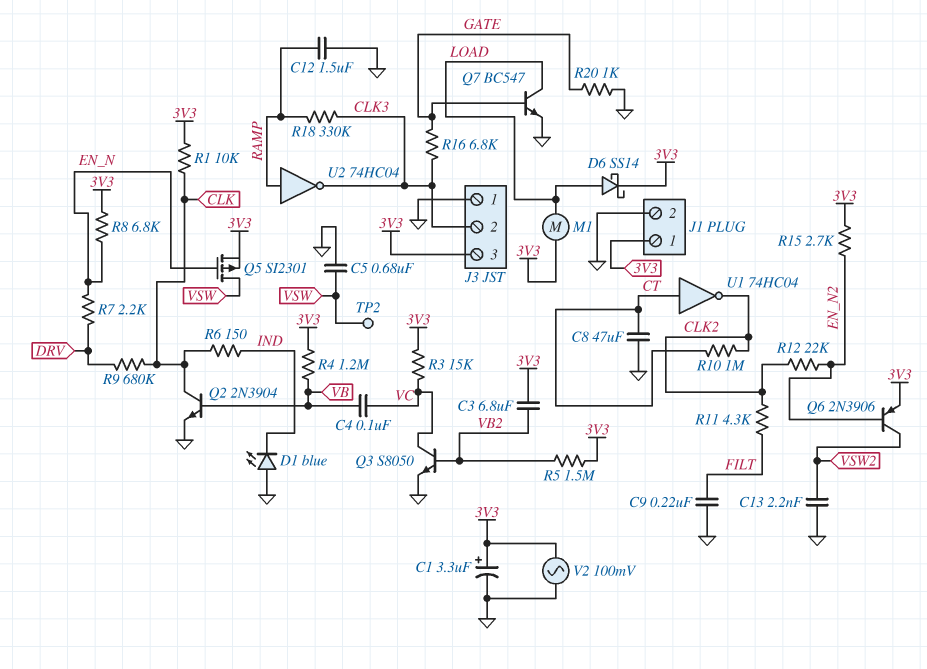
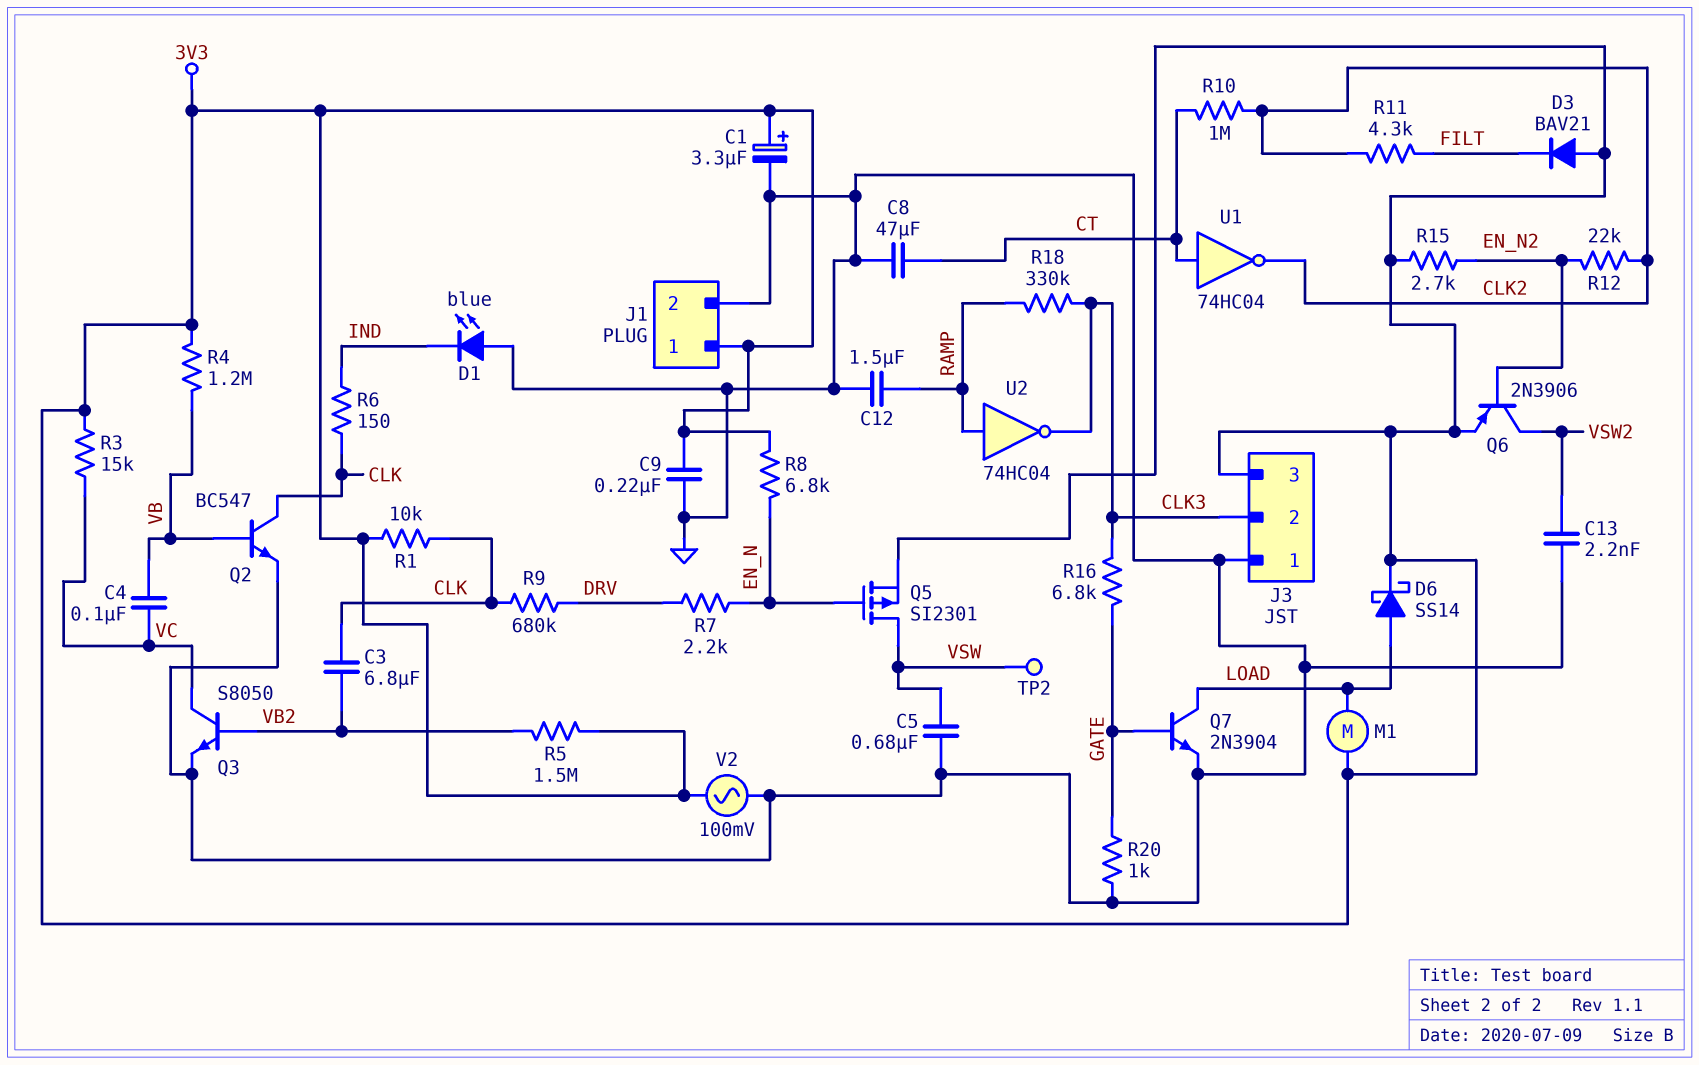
C3: 6.8uF (3V3, VB2) -> 6.8uF (CLK, VB2)
C9: 220nF (FILT, GND) -> 220nF (3V3, GND)
D3: none -> diode BAV21 (A 3V3, K FILT)
Q2: NPN 2N3904 (B VB, C CLK, E GND) -> NPN BC547 (B VB, C CLK, E GND)
Q7: NPN BC547 (B GATE, C LOAD, E GND) -> NPN 2N3904 (B GATE, C LOAD, E GND)

